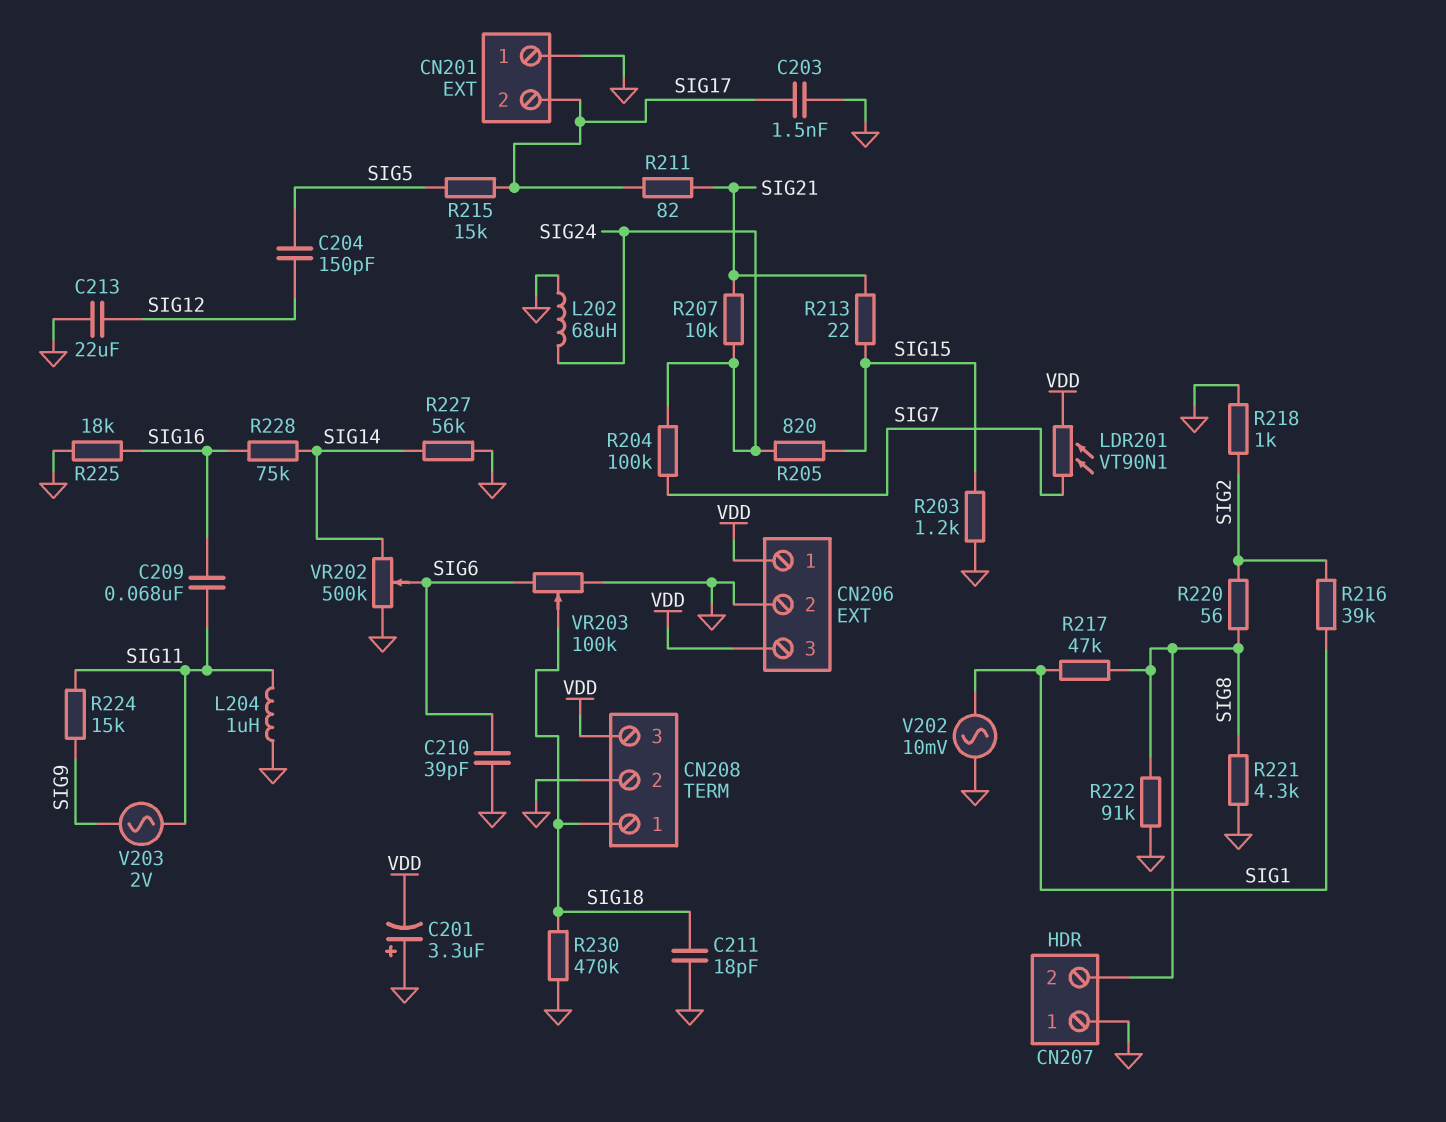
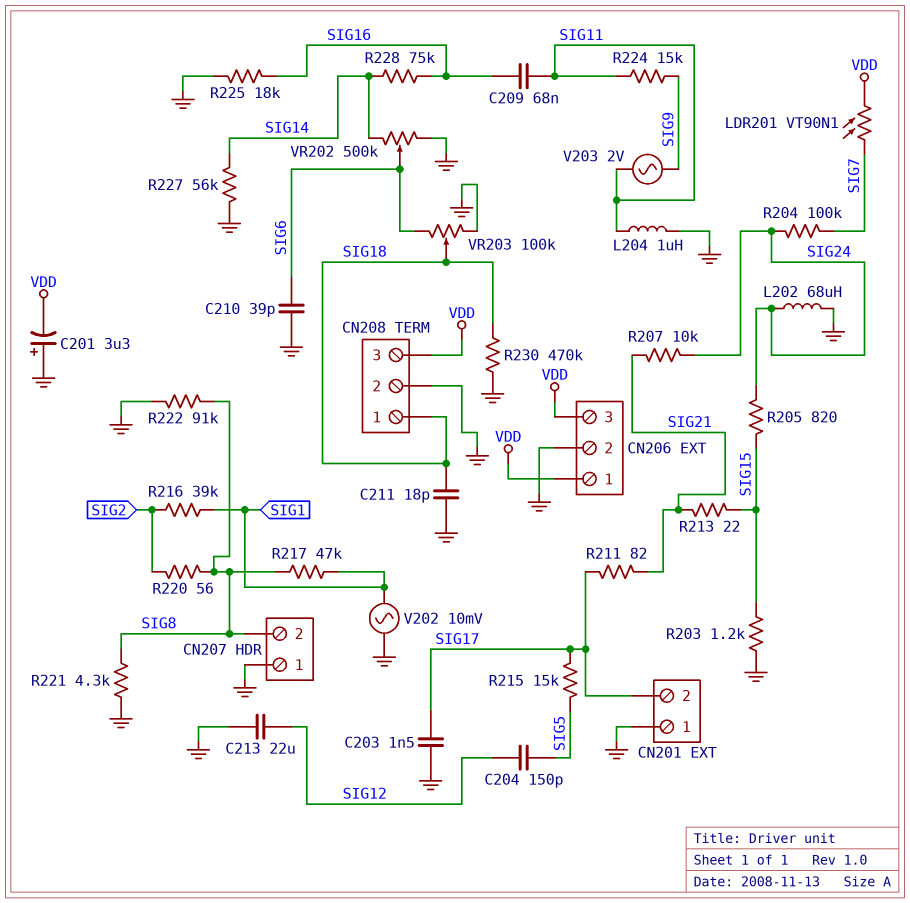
R218: 1k (GND, SIG2) -> none

